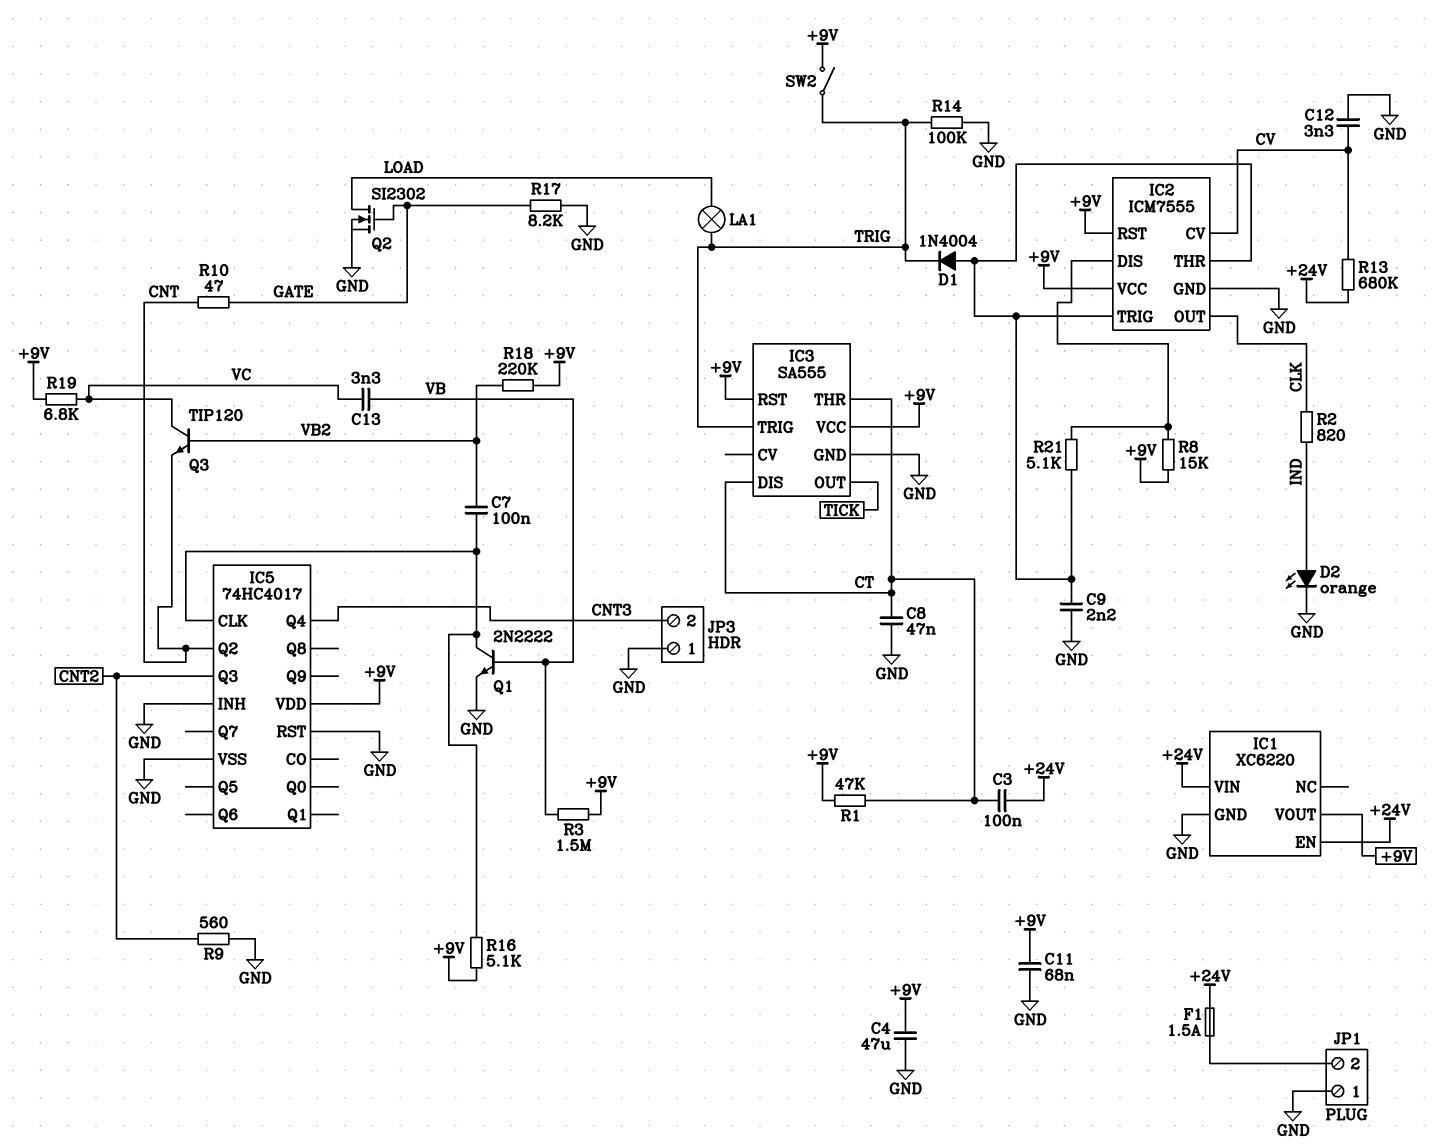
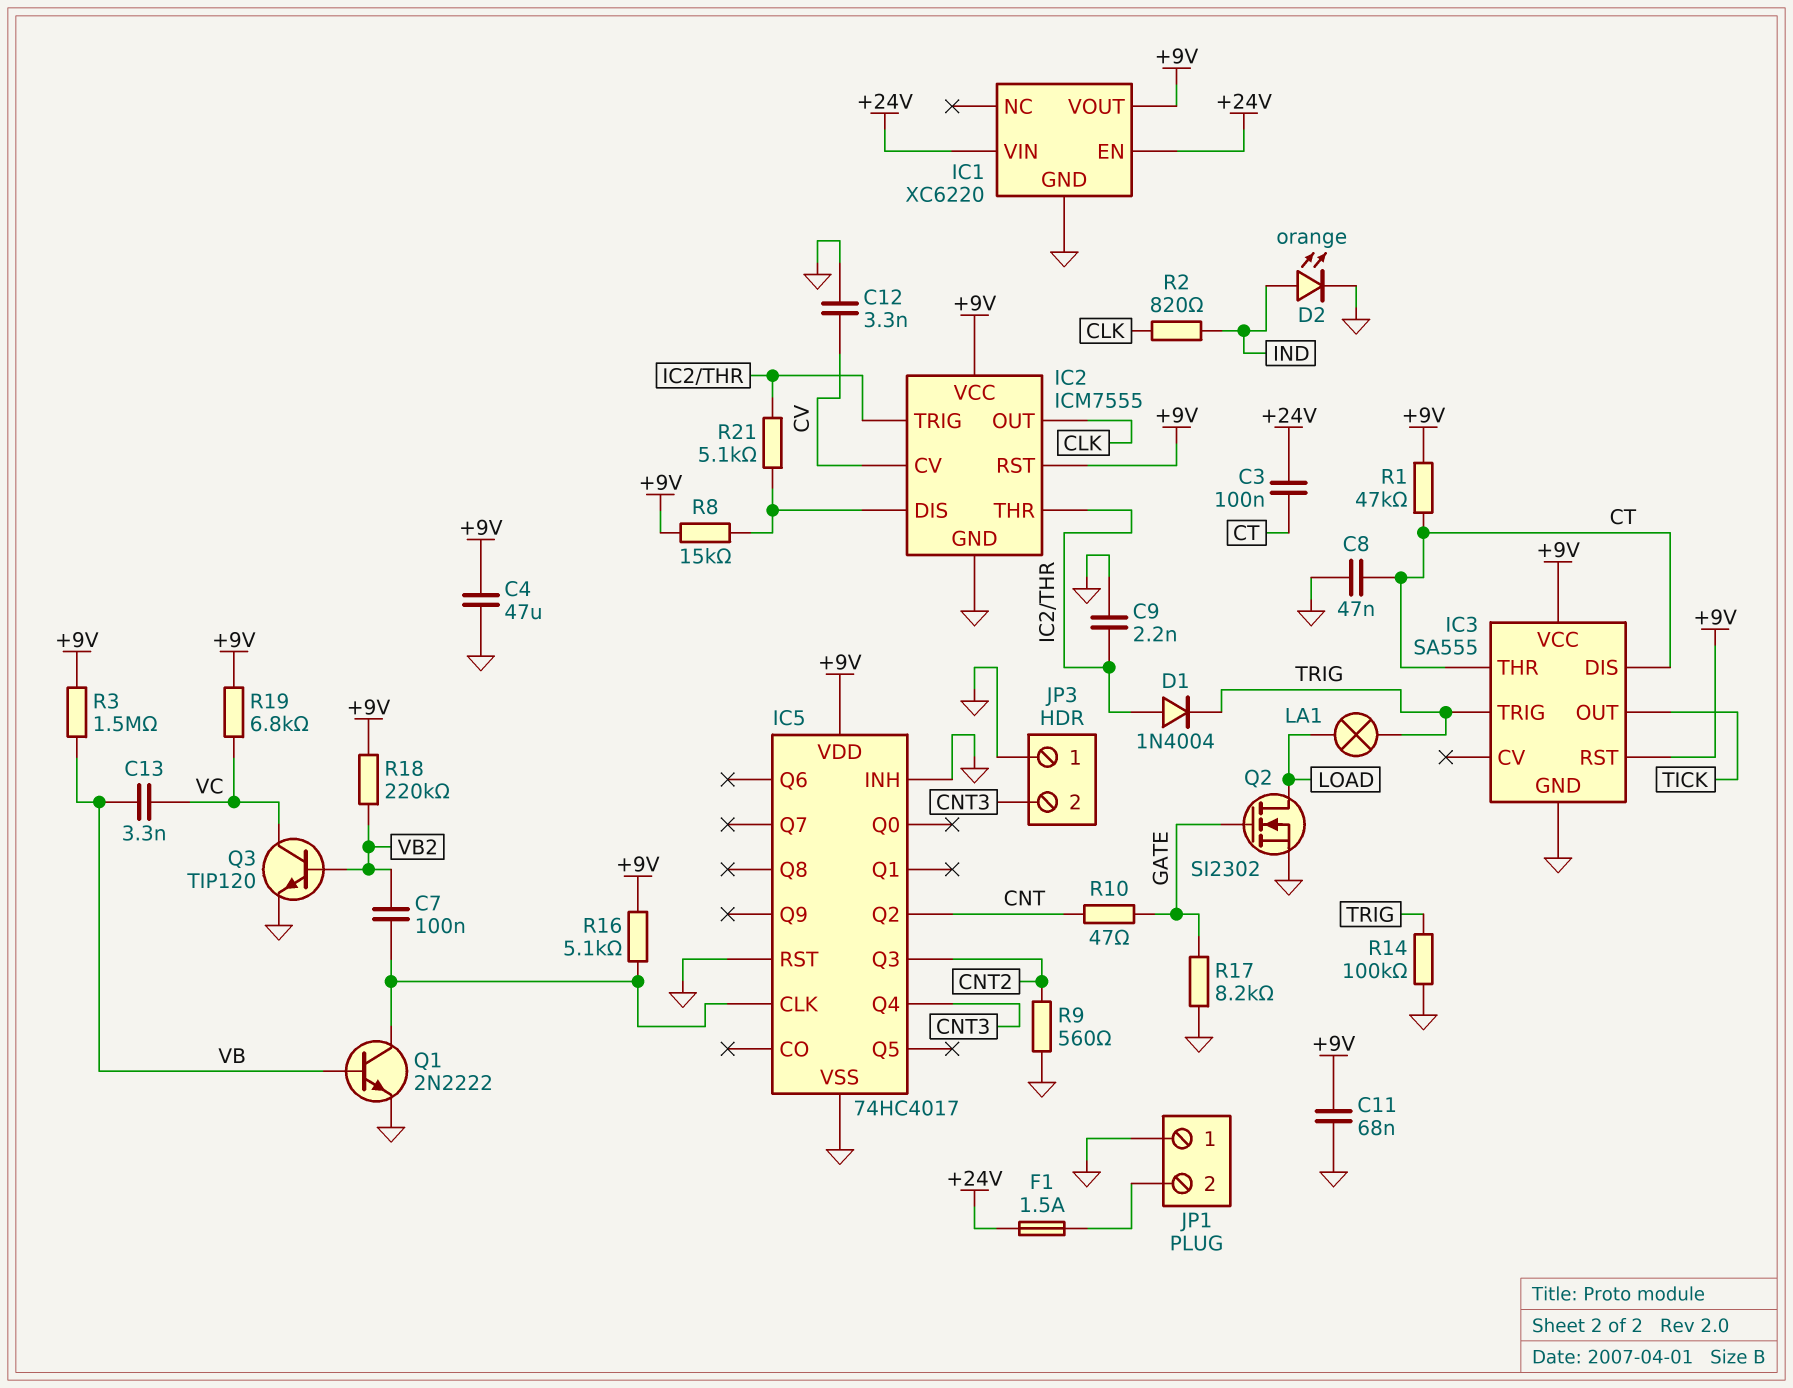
Q3: NPN TIP120 (B VB2, C VC, E CNT) -> NPN TIP120 (B VB2, C VC, E GND)
R13: 680k (+24V, CV) -> none
SW2: switch (+9V, TRIG) -> none

